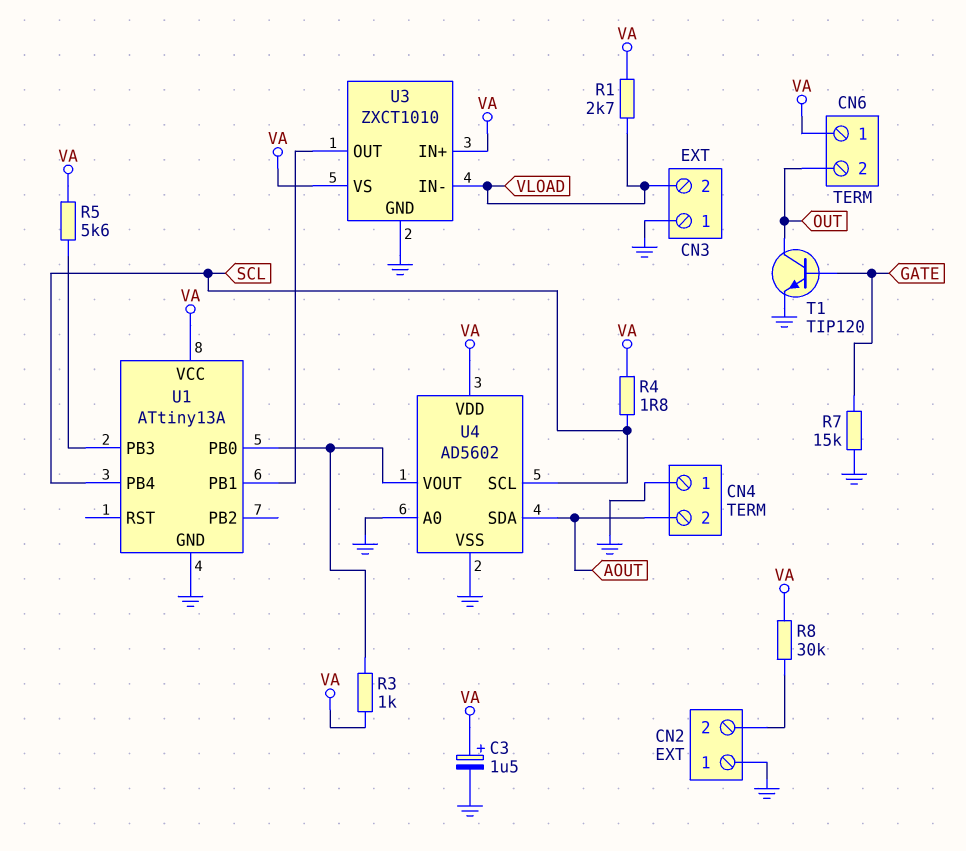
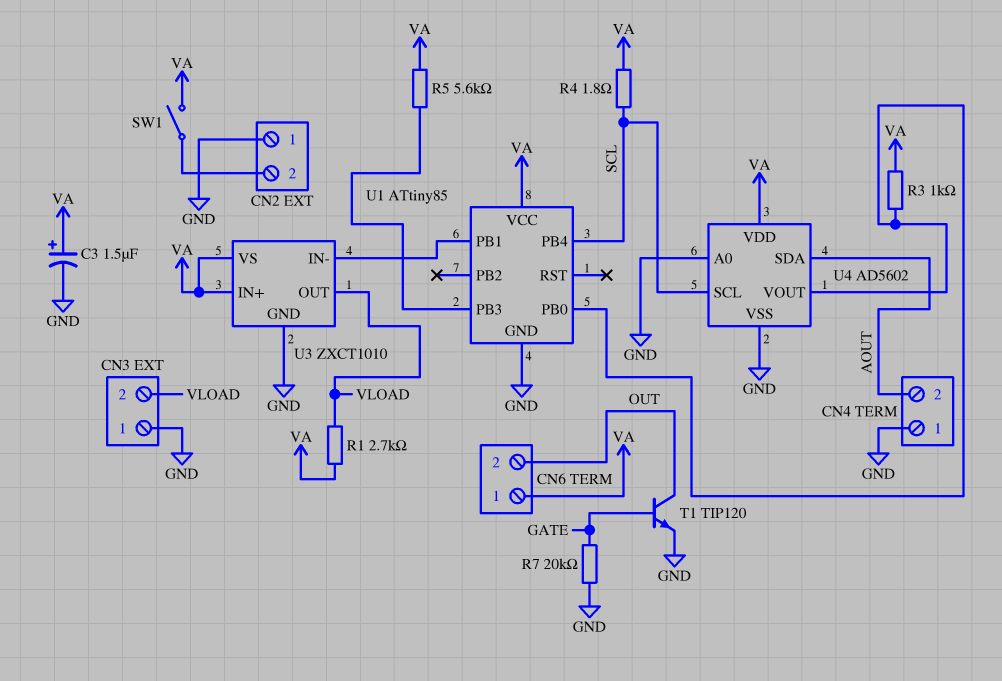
R7: 15k (GATE, GND) -> 20k (GATE, GND)
R8: 30k (CN2/2, VA) -> none
SW1: none -> switch (CN2/2, VA)
U1: ATtiny13A -> ATtiny85
U3 pin IN-: VLOAD -> U1/PB1
U3 pin OUT: U1/PB1 -> VLOAD

